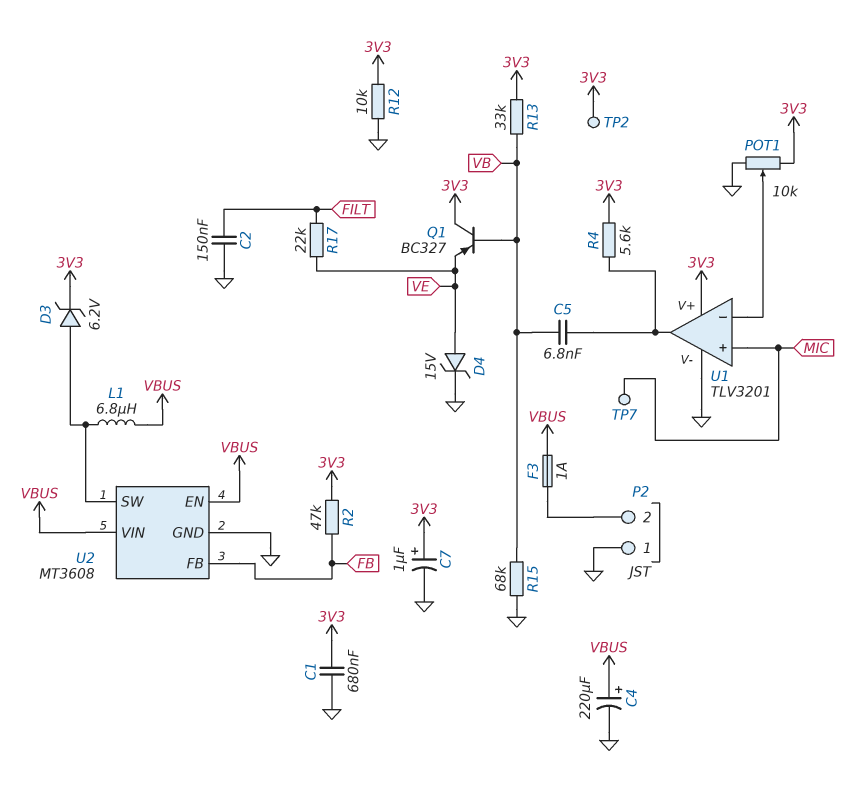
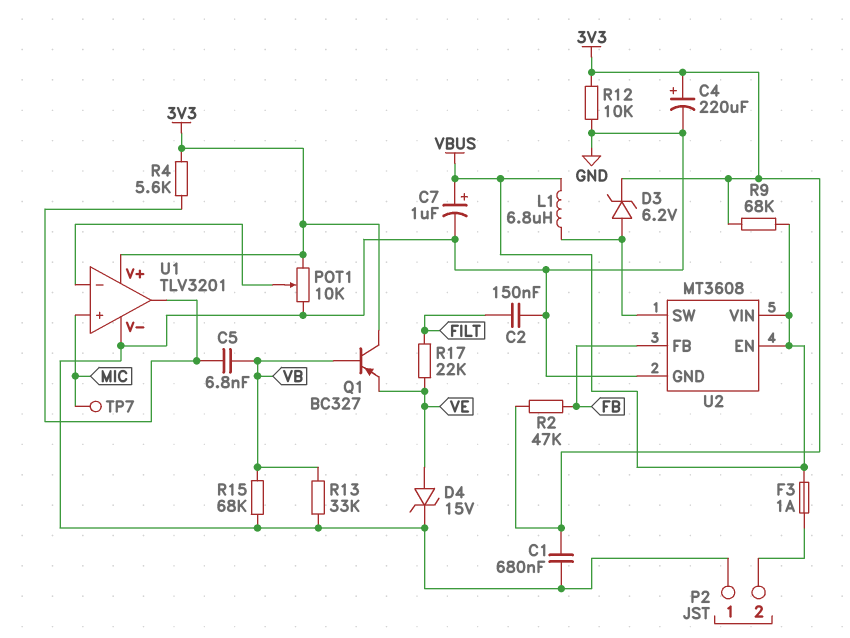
C4: 220uF (plus VBUS, minus GND) -> 220uF (plus 3V3, minus GND)
C7: 1uF (plus 3V3, minus GND) -> 1uF (plus VBUS, minus GND)
R9: none -> 68k (3V3, VBUS)
R13: 33k (3V3, VB) -> 33k (GND, VB)
TP2: test point (3V3) -> none

